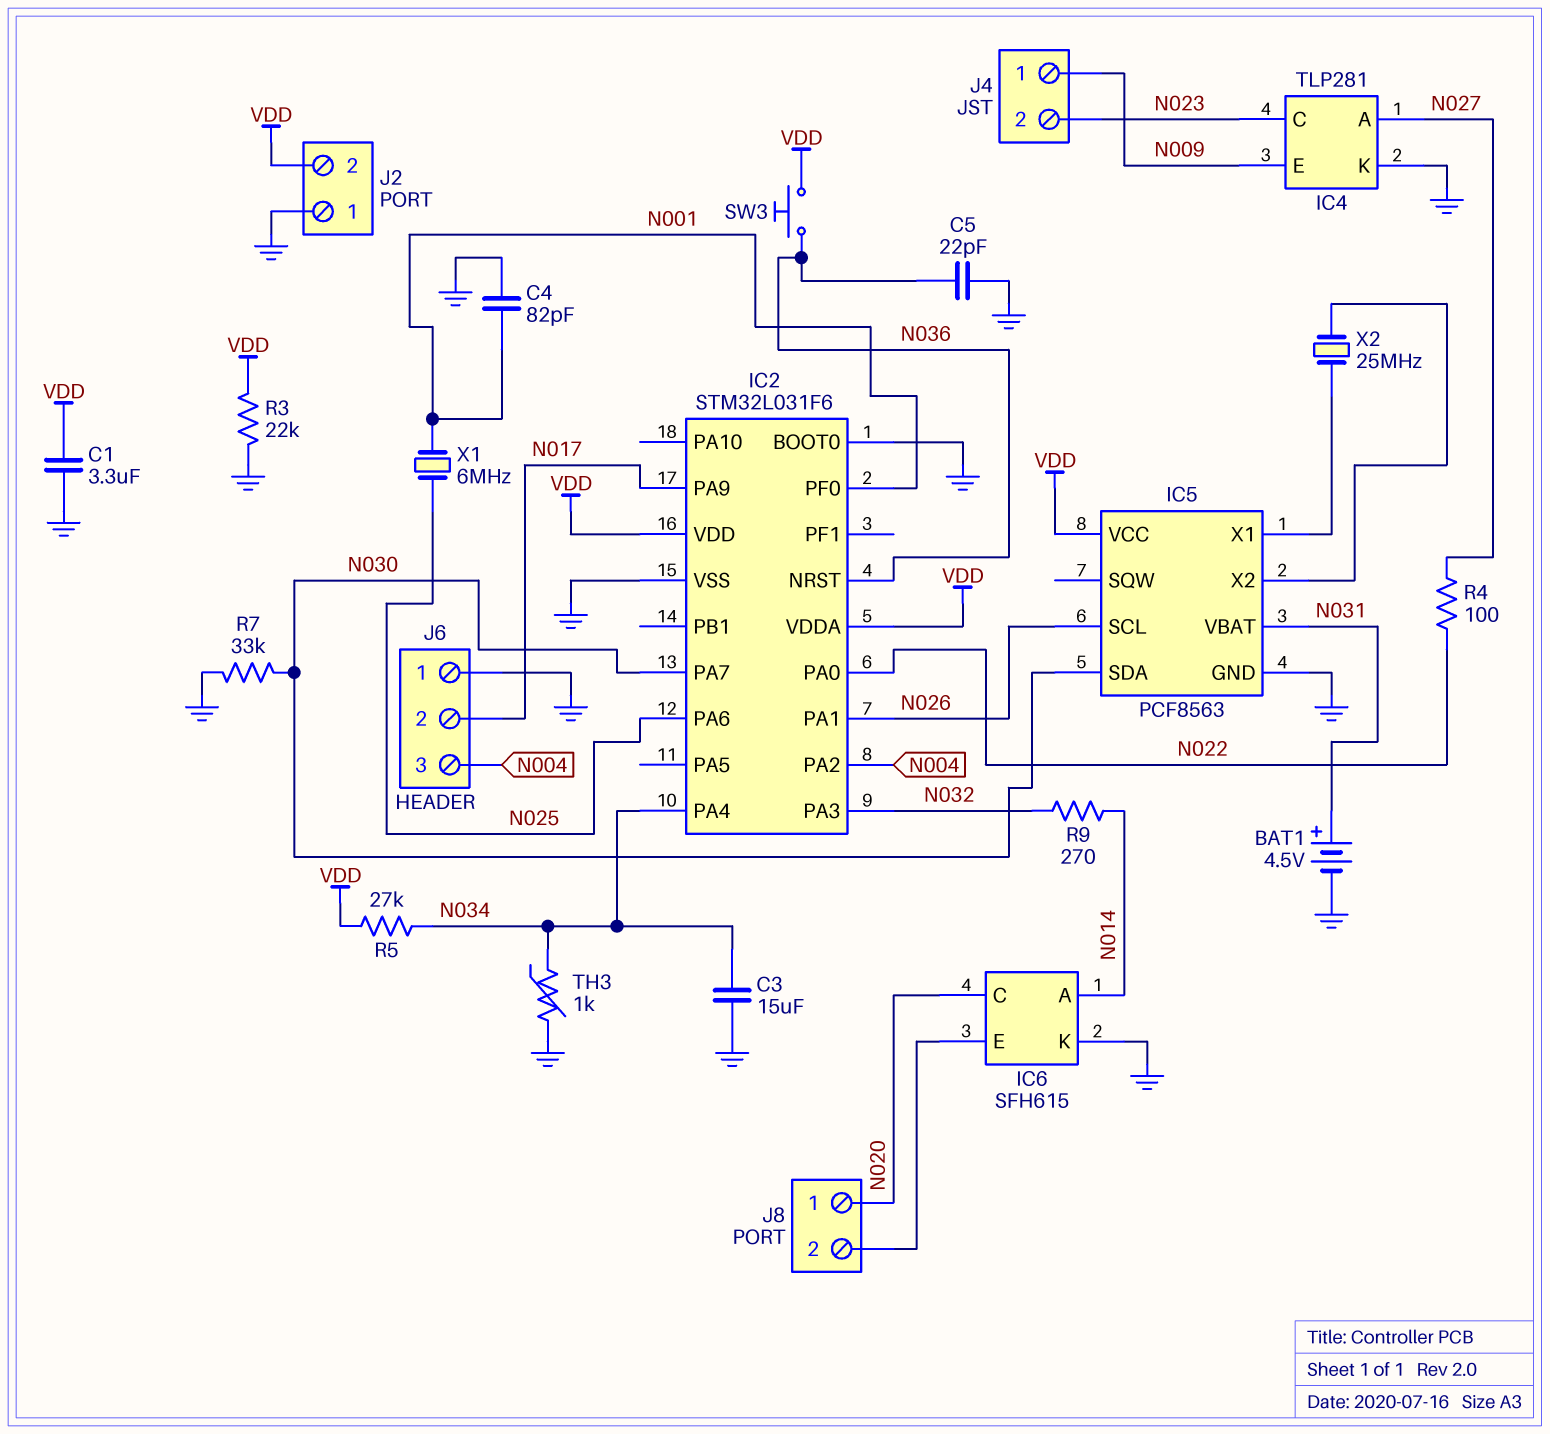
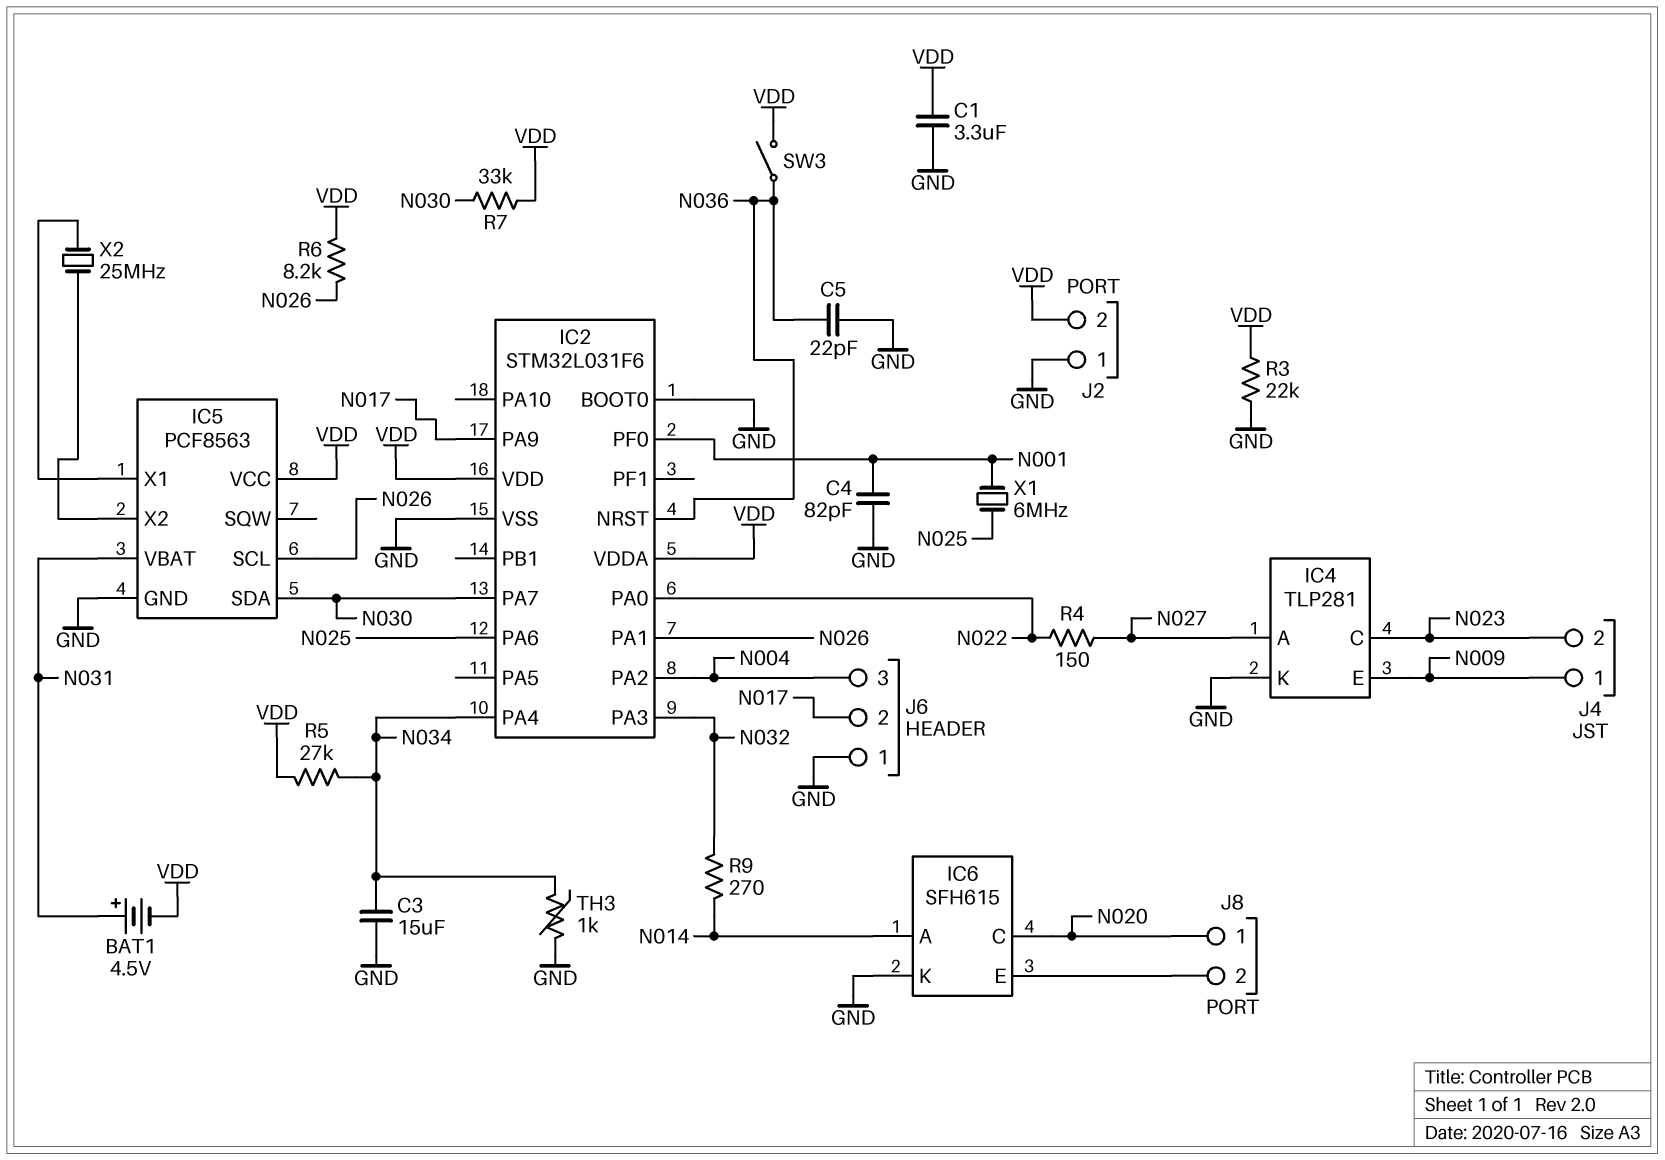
BAT1: 4.5V (plus N031, minus GND) -> 4.5V (plus N031, minus VDD)
R4: 100 (N022, N027) -> 150 (N022, N027)
R6: none -> 8.2k (N026, VDD)
R7: 33k (GND, N030) -> 33k (N030, VDD)
SW3: button (N036, VDD) -> switch (N036, VDD)

